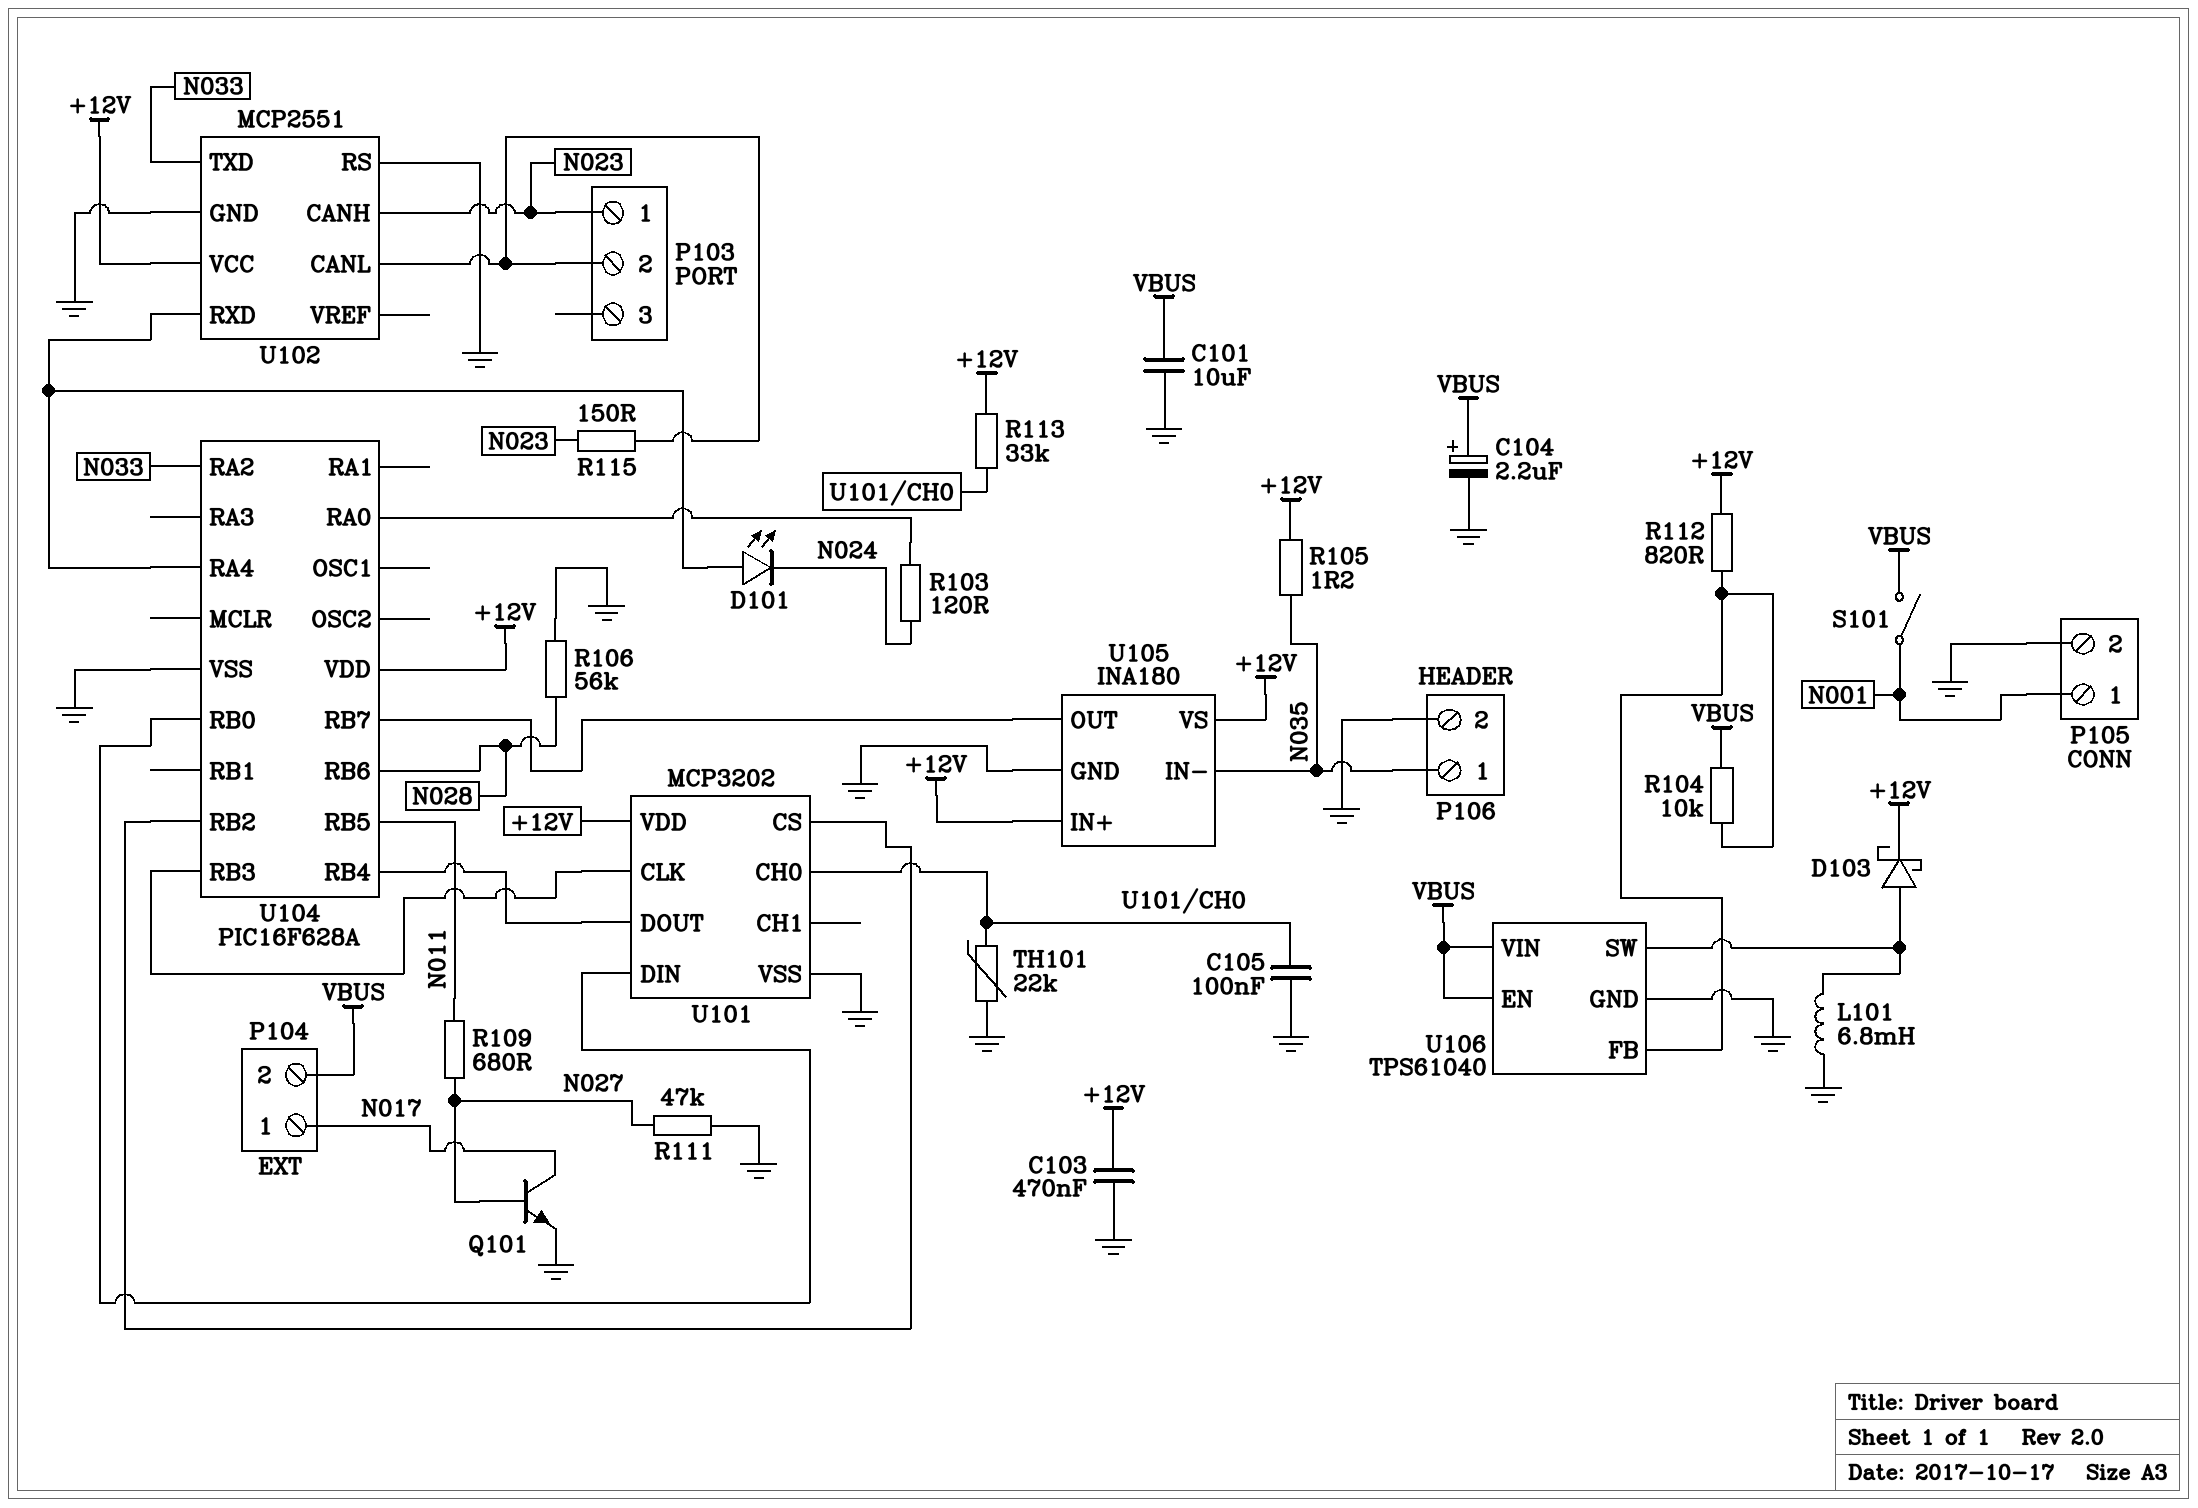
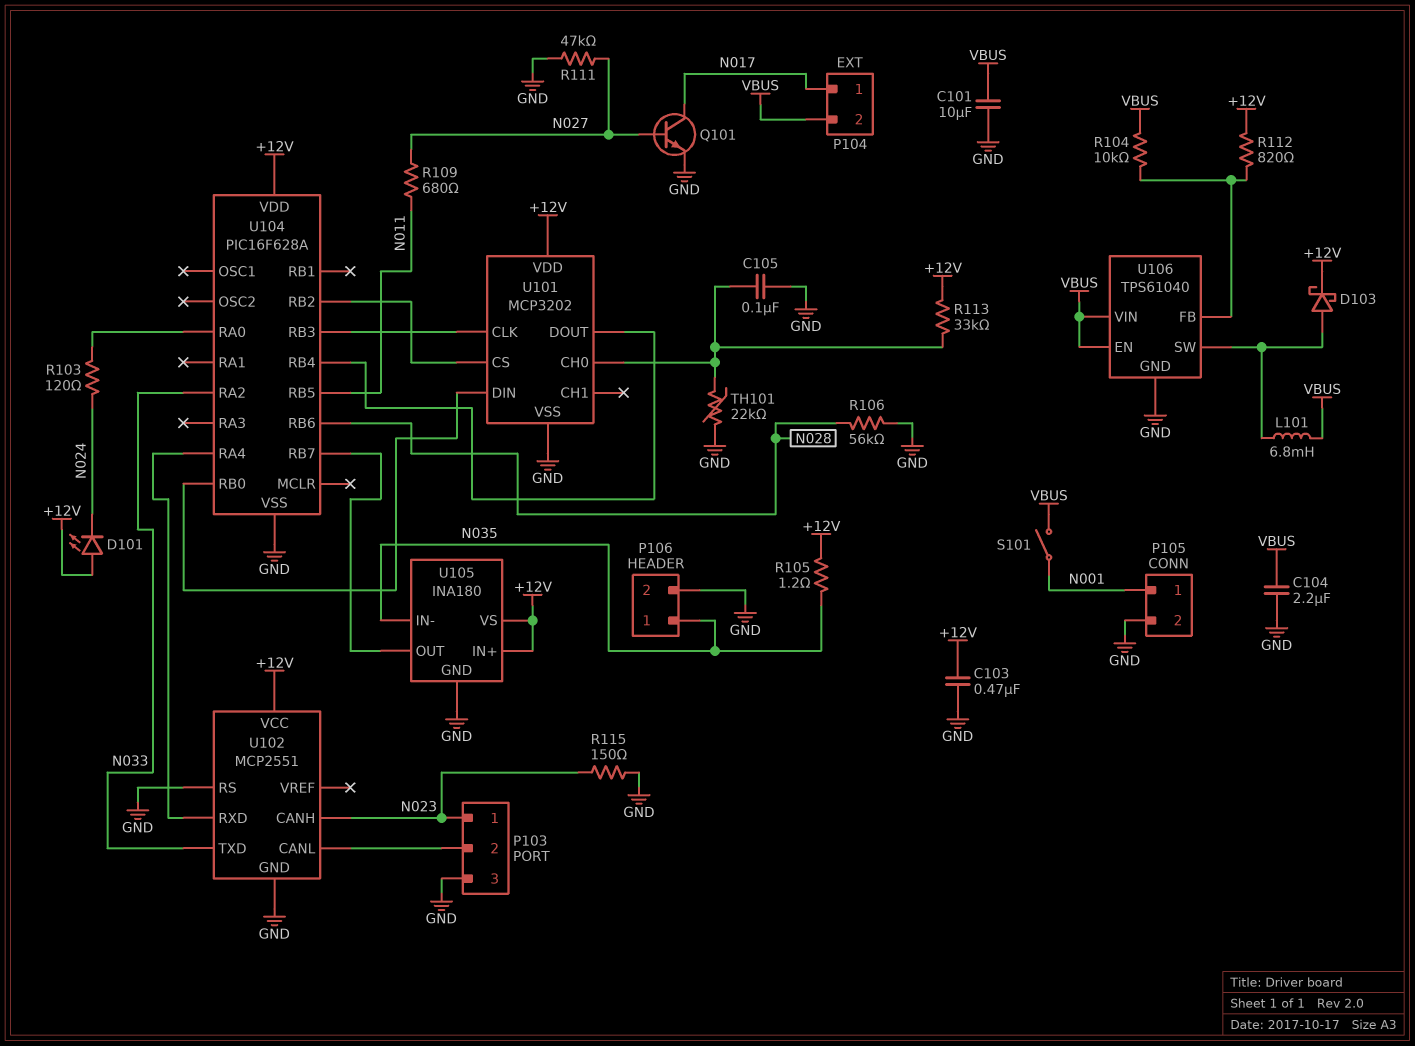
C104: 2.2uF (plus VBUS, minus GND) -> 2.2uF (GND, VBUS)
D101: LED (A U102/RXD, K N024) -> LED (A +12V, K N024)
L101: 6.8mH (GND, U106/SW) -> 6.8mH (U106/SW, VBUS)
P103 pin 3: none -> GND
R115: 150 (N023, P103/2) -> 150 (GND, N023)

